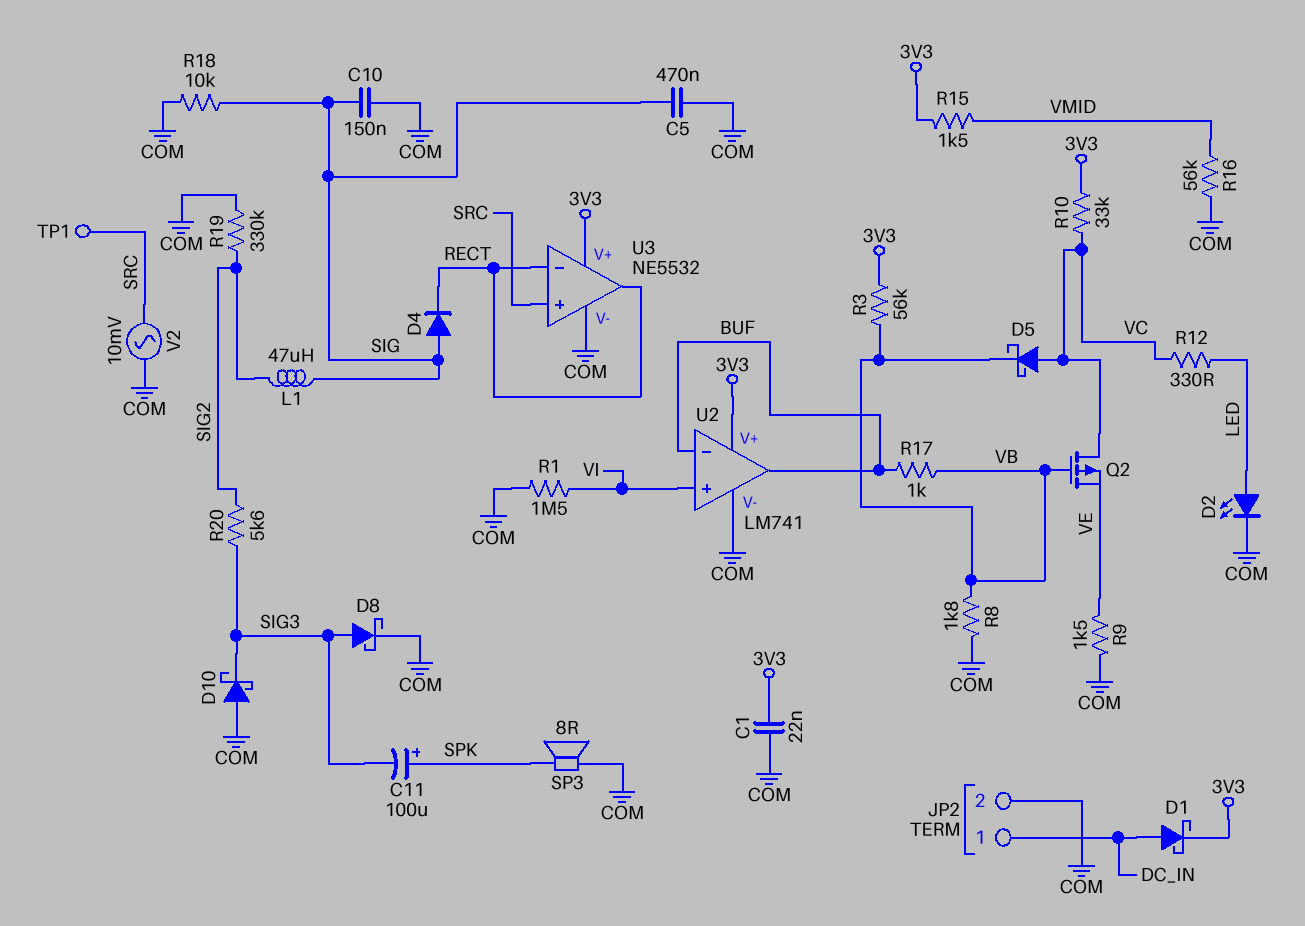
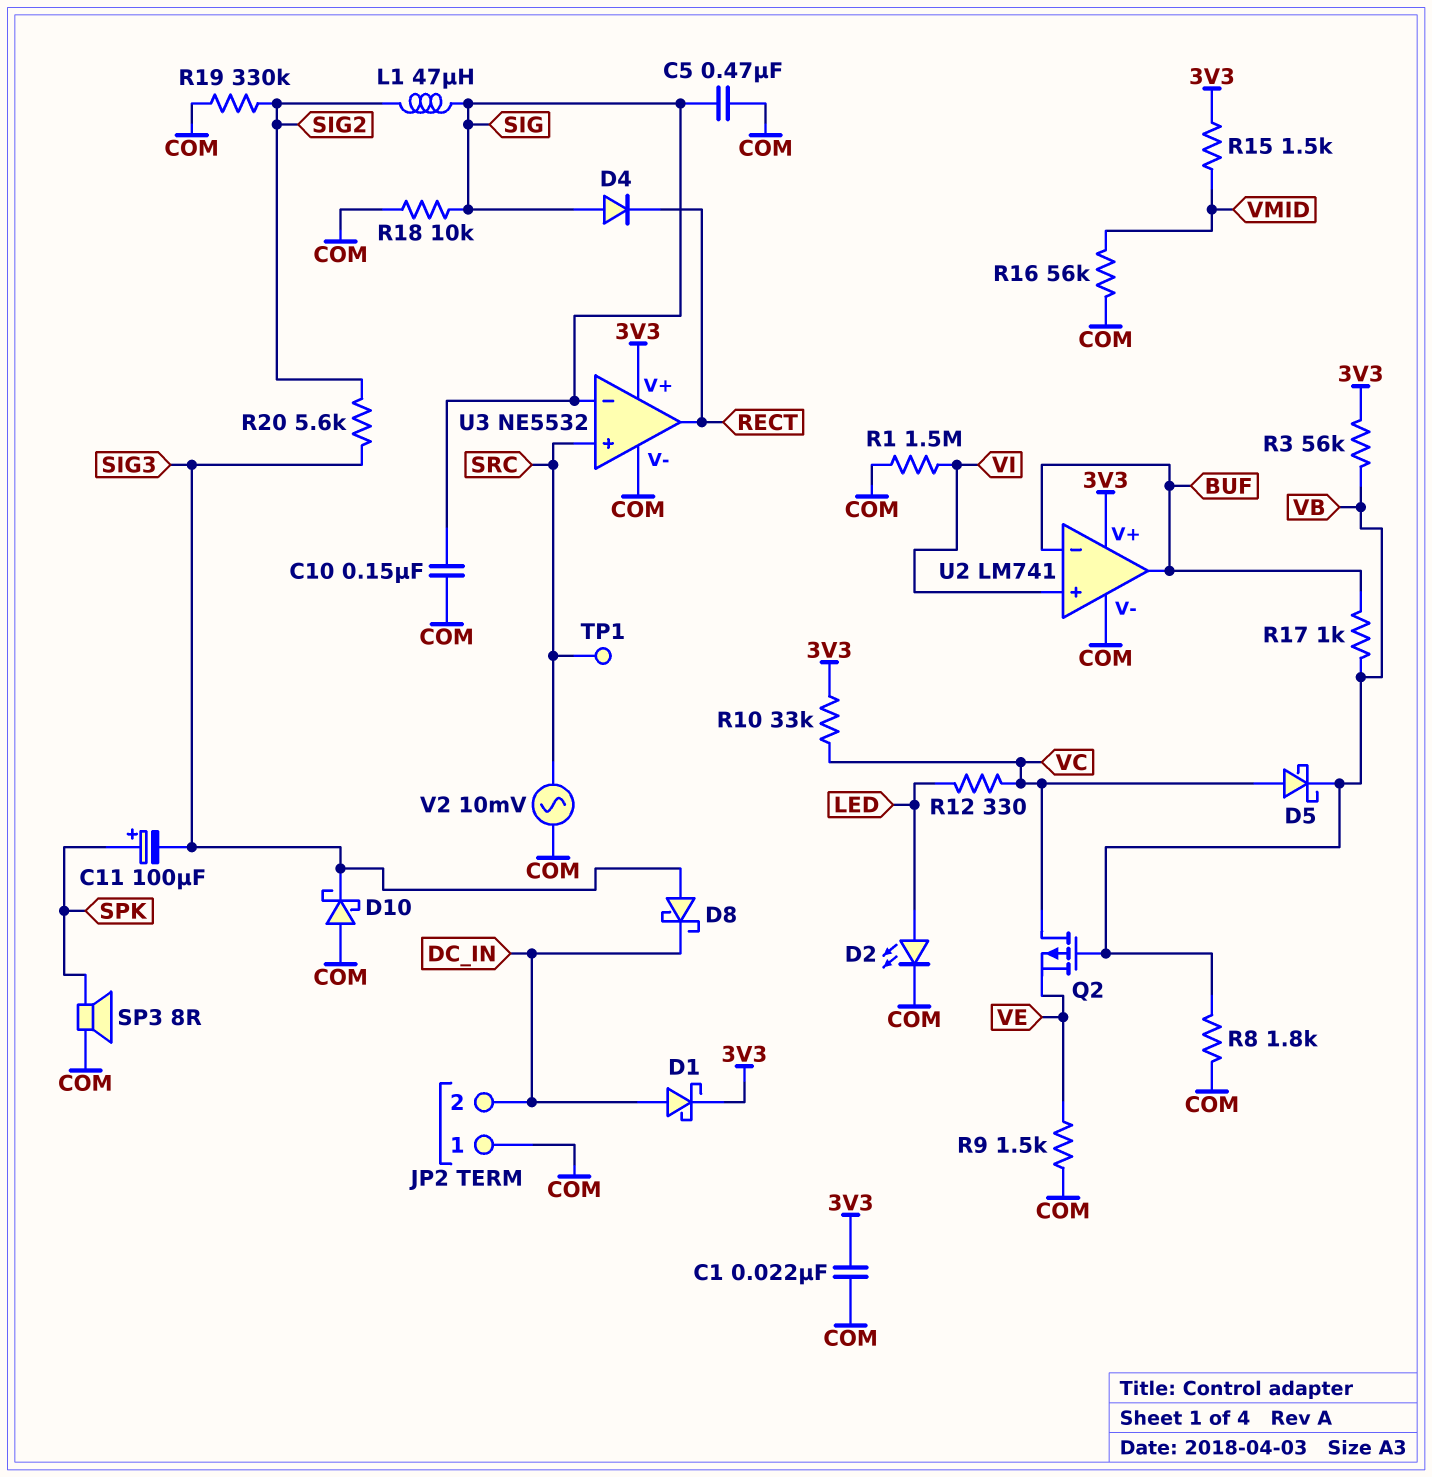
D8: schottky (A SIG3, K COM) -> schottky (A SIG3, K DC_IN)
JP2 pin 1: DC_IN -> COM
JP2 pin 2: COM -> DC_IN
U3 pin in-: RECT -> SIG

